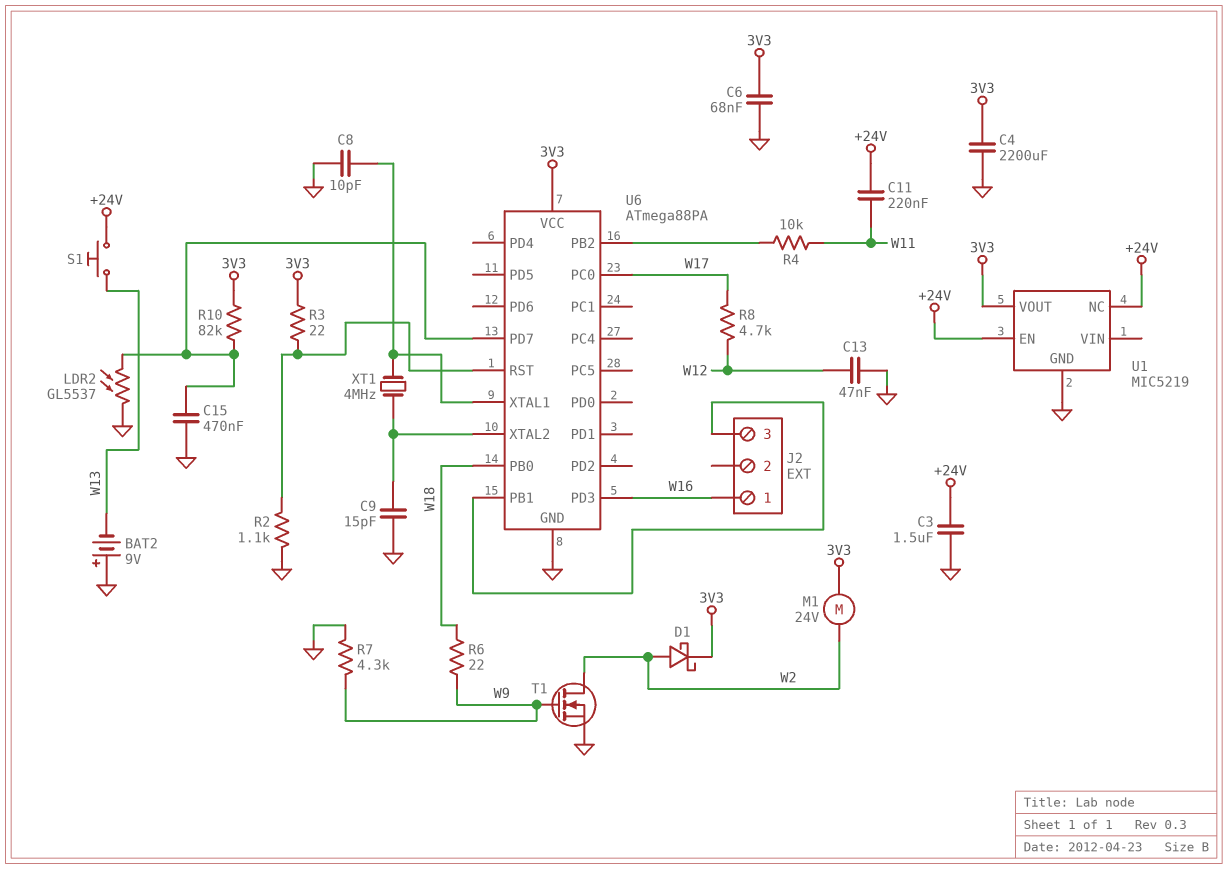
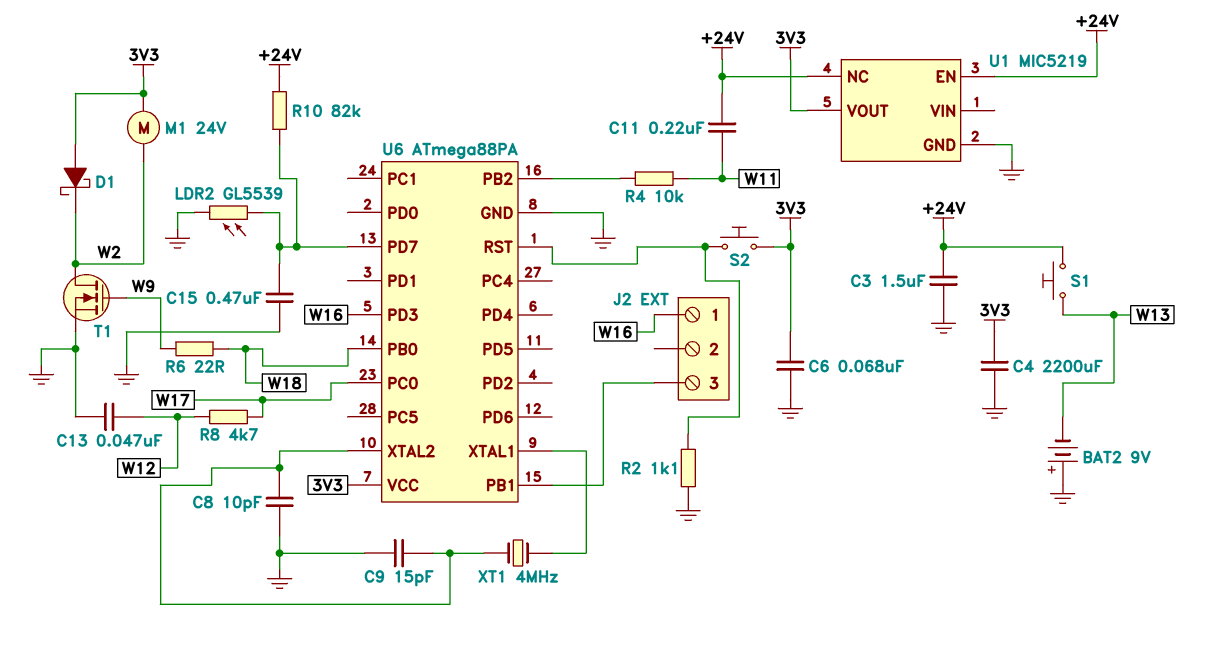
C8: 10pF (GND, U6/XTAL1) -> 10pF (GND, U6/XTAL2)
D1: schottky (A W2, K 3V3) -> schottky (A 3V3, K W2)
LDR2: GL5537 (GND, U6/PD7) -> GL5539 (GND, U6/PD7)
R3: 22 (3V3, U6/RST) -> none
R7: 4.3k (GND, W9) -> none
R10: 82k (3V3, U6/PD7) -> 82k (+24V, U6/PD7)
S2: none -> button (3V3, U6/RST)

